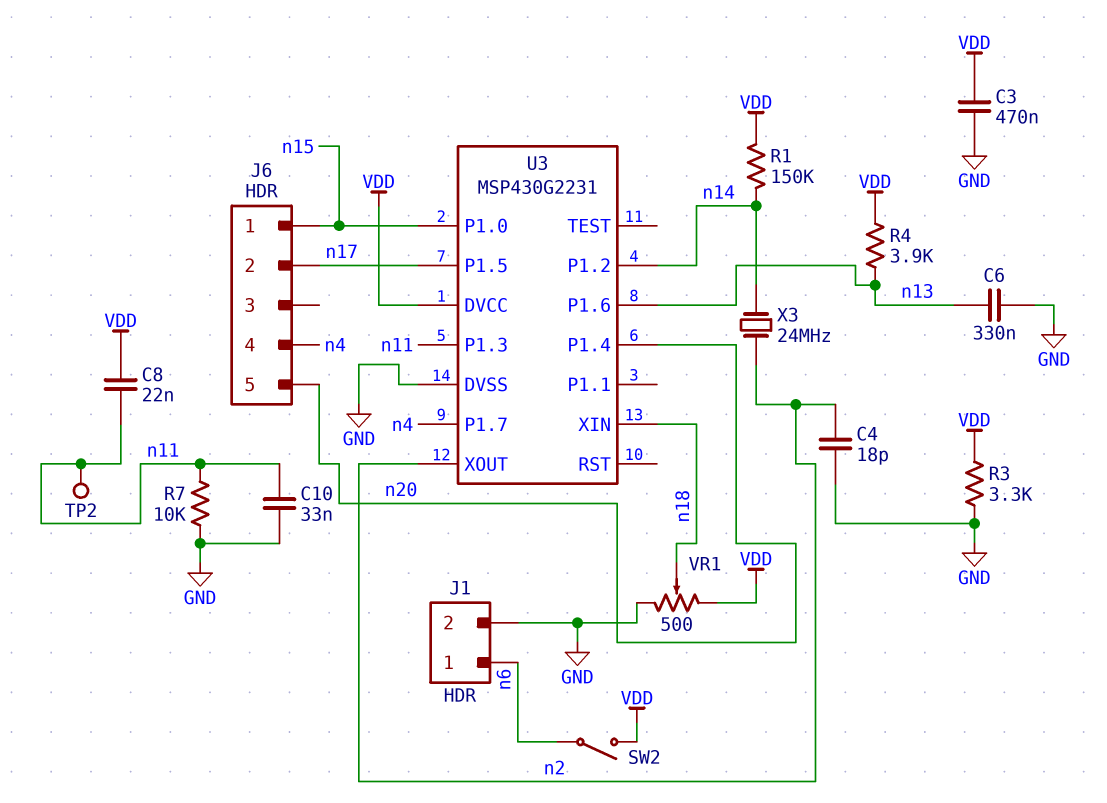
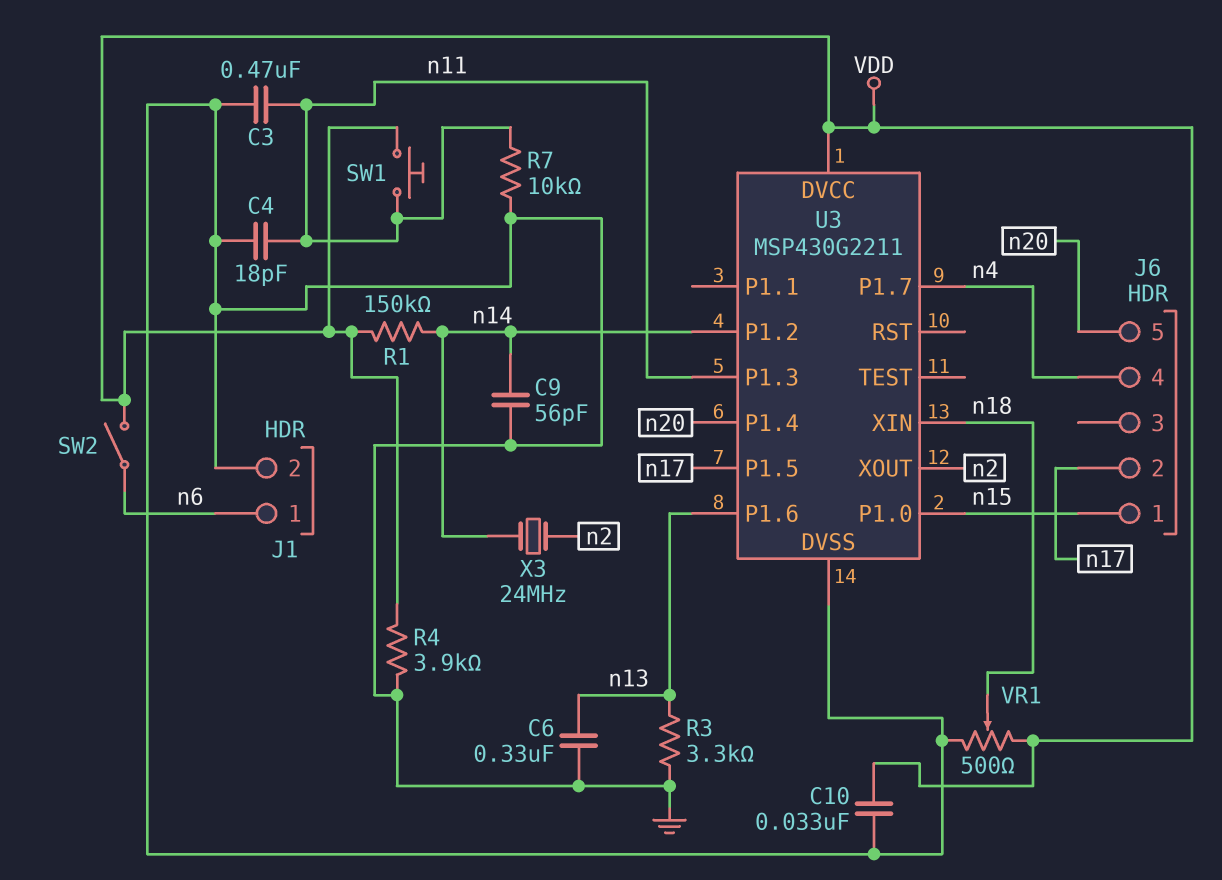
C3: 470nF (GND, VDD) -> 470nF (GND, n11)
C4: 18pF (GND, n2) -> 18pF (GND, n11)
C8: 22nF (VDD, n11) -> none
C9: none -> 56pF (GND, n14)
C10: 33nF (GND, n11) -> 33nF (GND, VDD)
R3: 3.3k (GND, VDD) -> 3.3k (GND, n13)
R4: 3.9k (VDD, n13) -> 3.9k (GND, VDD)
SW1: none -> button (VDD, n11)
TP2: test point (n11) -> none
U3: MSP430G2231 -> MSP430G2211

